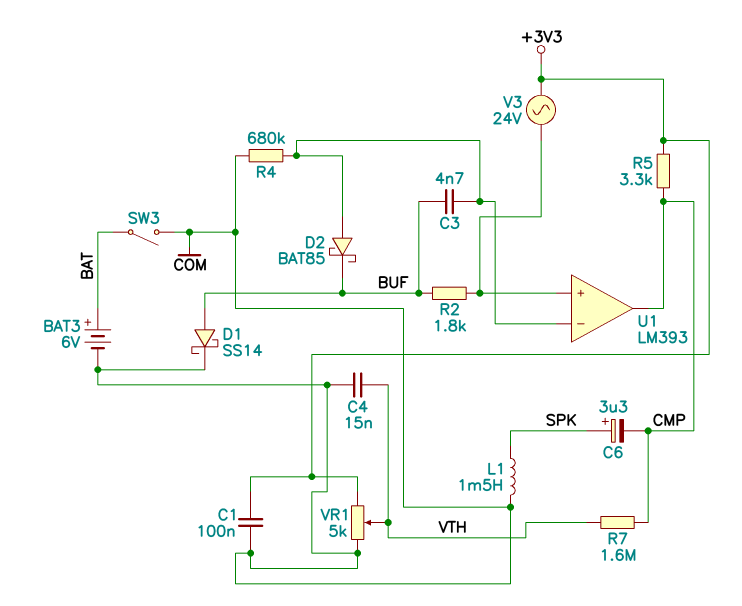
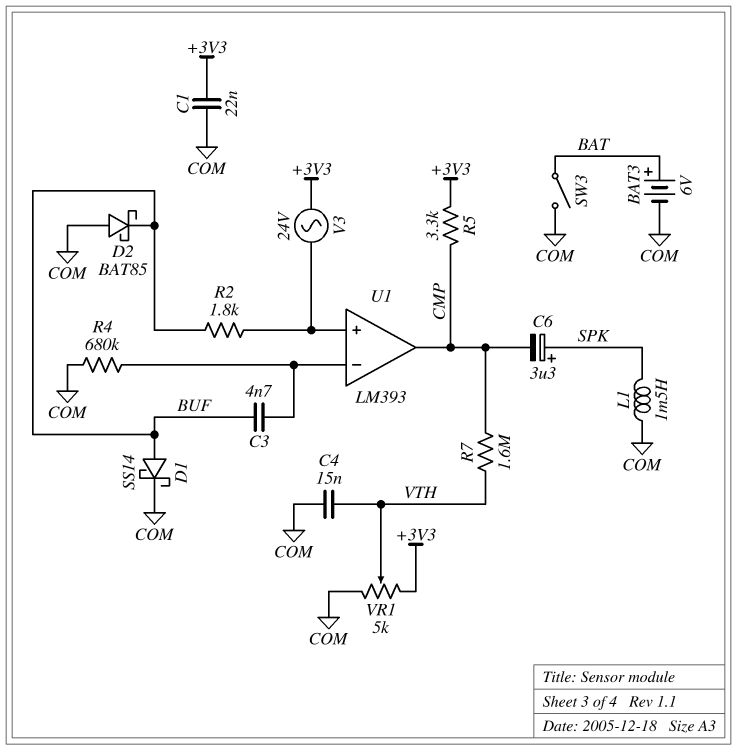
C1: 100nF (+3V3, COM) -> 22nF (+3V3, COM)
D2: schottky BAT85 (A U1/in-, K BUF) -> schottky BAT85 (A COM, K BUF)

